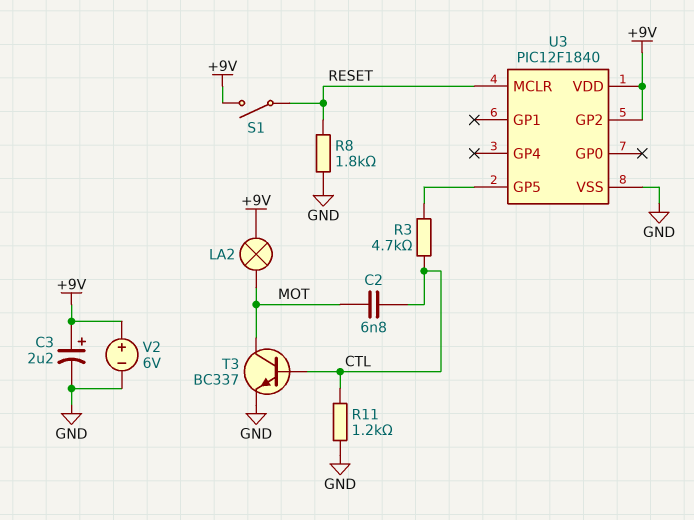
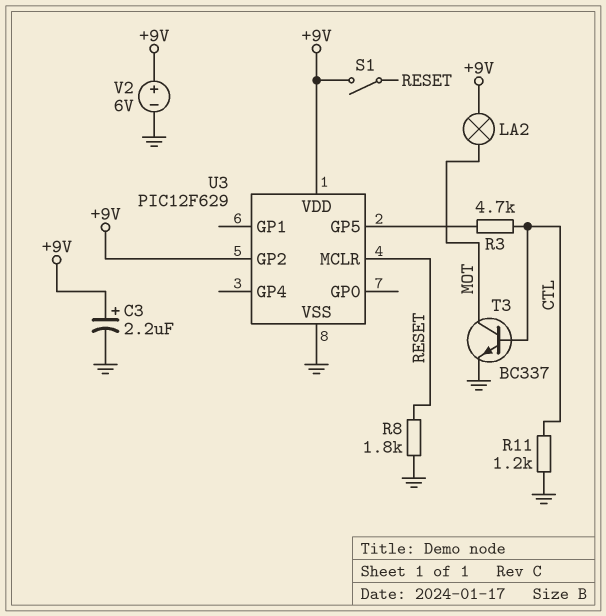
C2: 6.8nF (CTL, MOT) -> none
U3: PIC12F1840 -> PIC12F629

